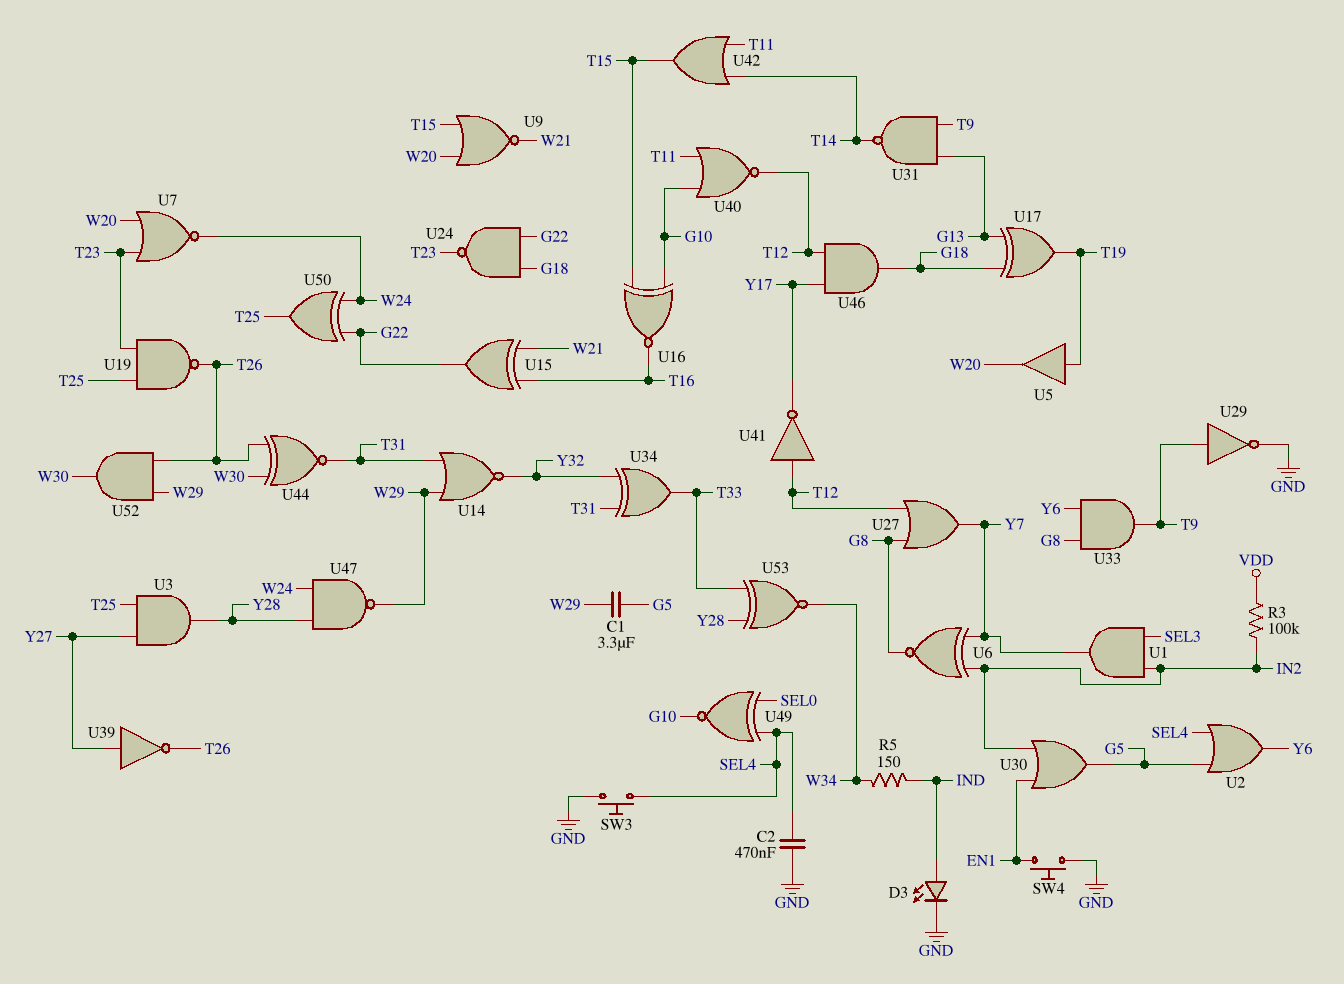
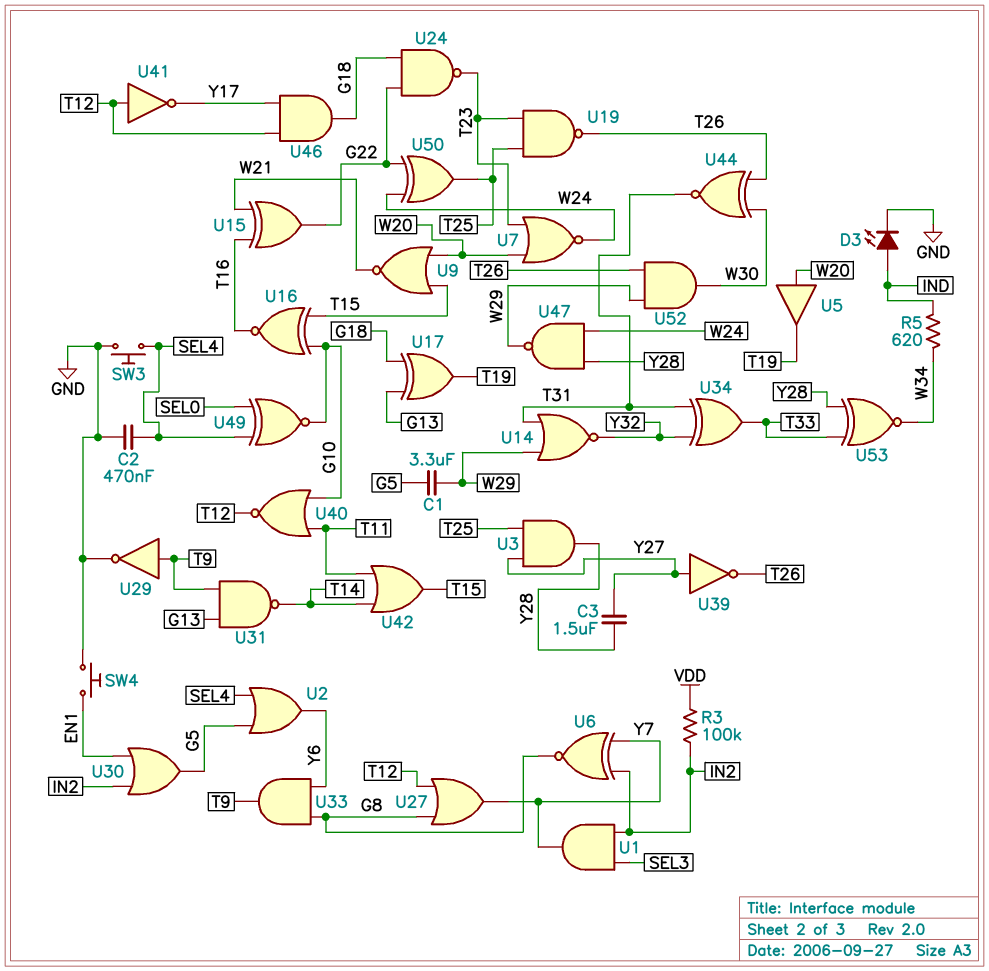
C3: none -> 1.5uF (Y27, Y28)
R5: 150 (IND, W34) -> 620 (IND, W34)
U5: buffer (in T19, out W20) -> buffer (in W20, out T19)

